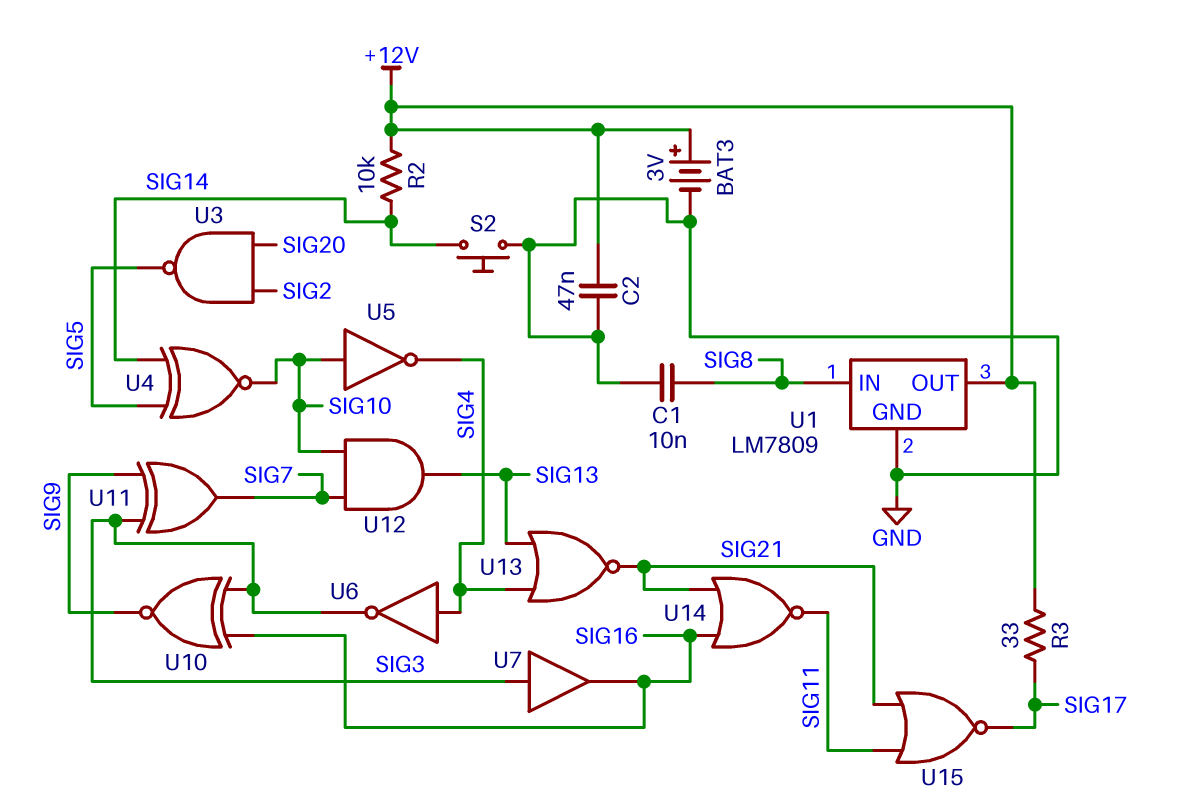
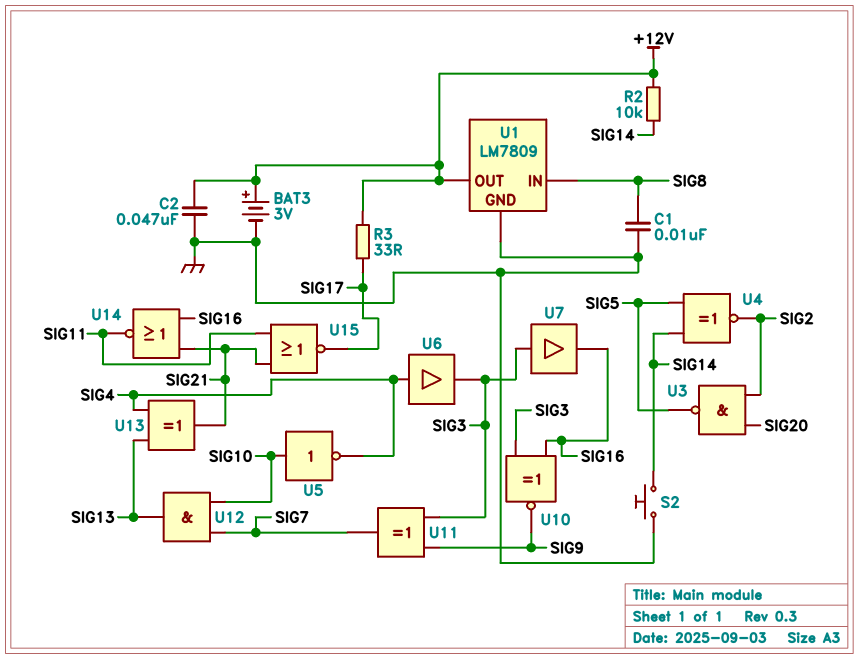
U4: XNOR (in SIG5, in SIG14, out SIG10) -> XNOR (in SIG5, in SIG14, out SIG2)
U6: NOT (in SIG4, out SIG3) -> buffer (in SIG4, out SIG3)
U13: NOR (in SIG4, in SIG13, out SIG21) -> XOR (in SIG4, in SIG13, out SIG21)

